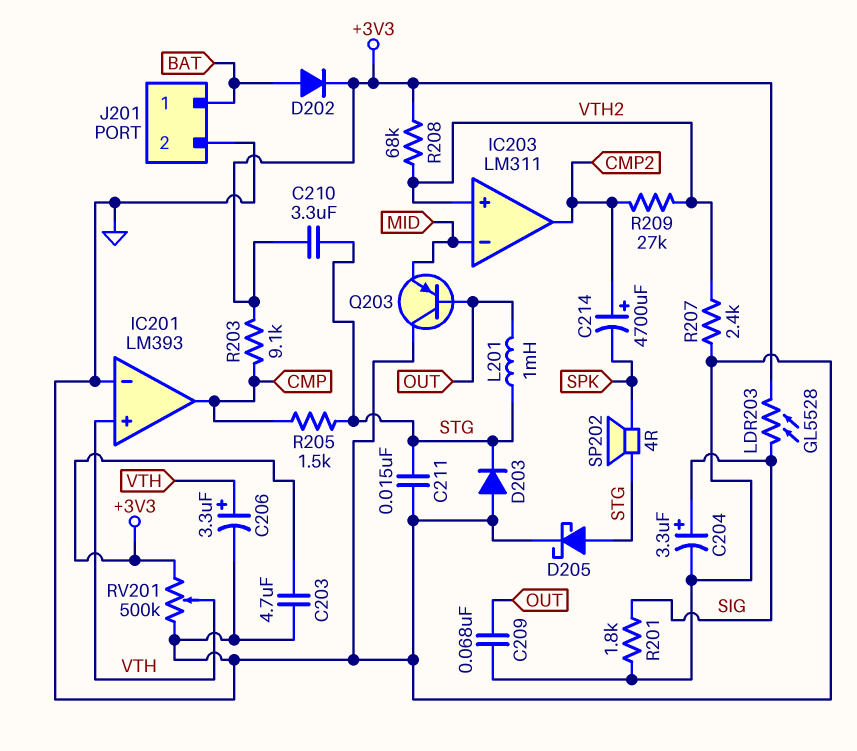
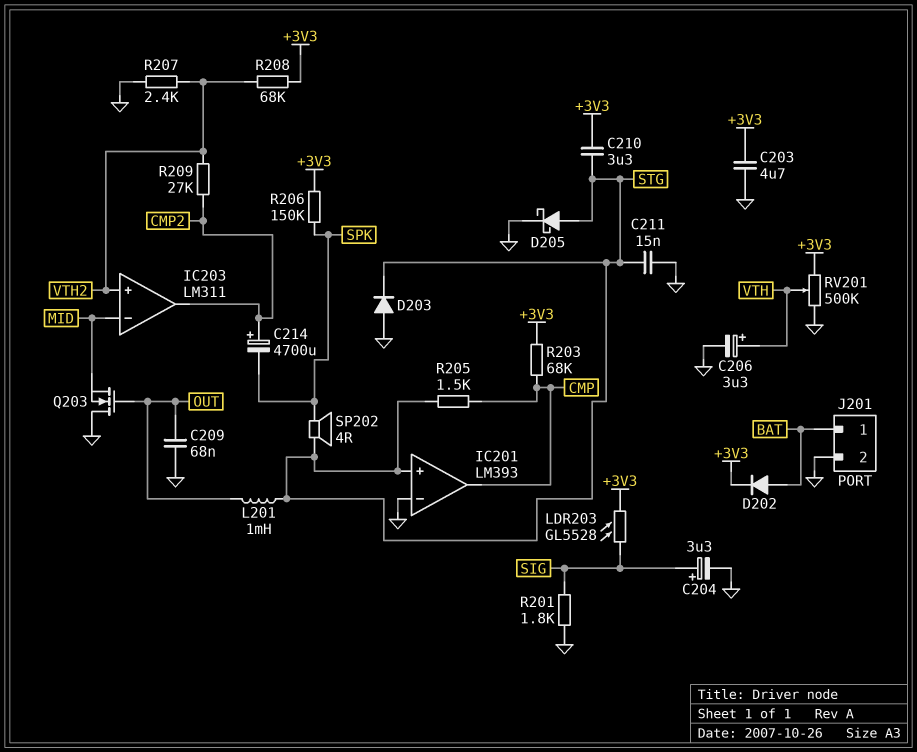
IC201 pin in+: VTH -> STG
Q203: PNP (B OUT, C GND, E MID) -> NMOS (G OUT, D GND, S MID)
R203: 9.1k (+3V3, CMP) -> 68k (+3V3, CMP)
R206: none -> 150k (+3V3, SPK)

